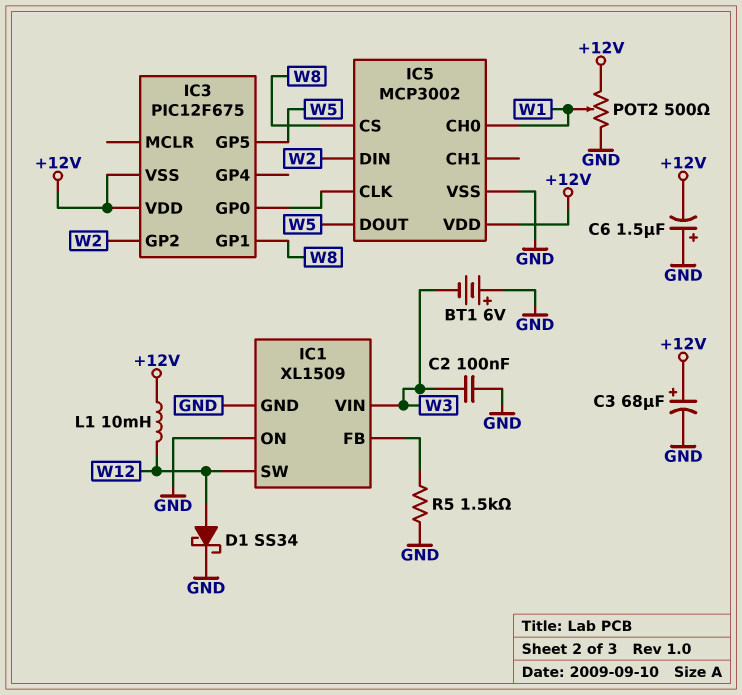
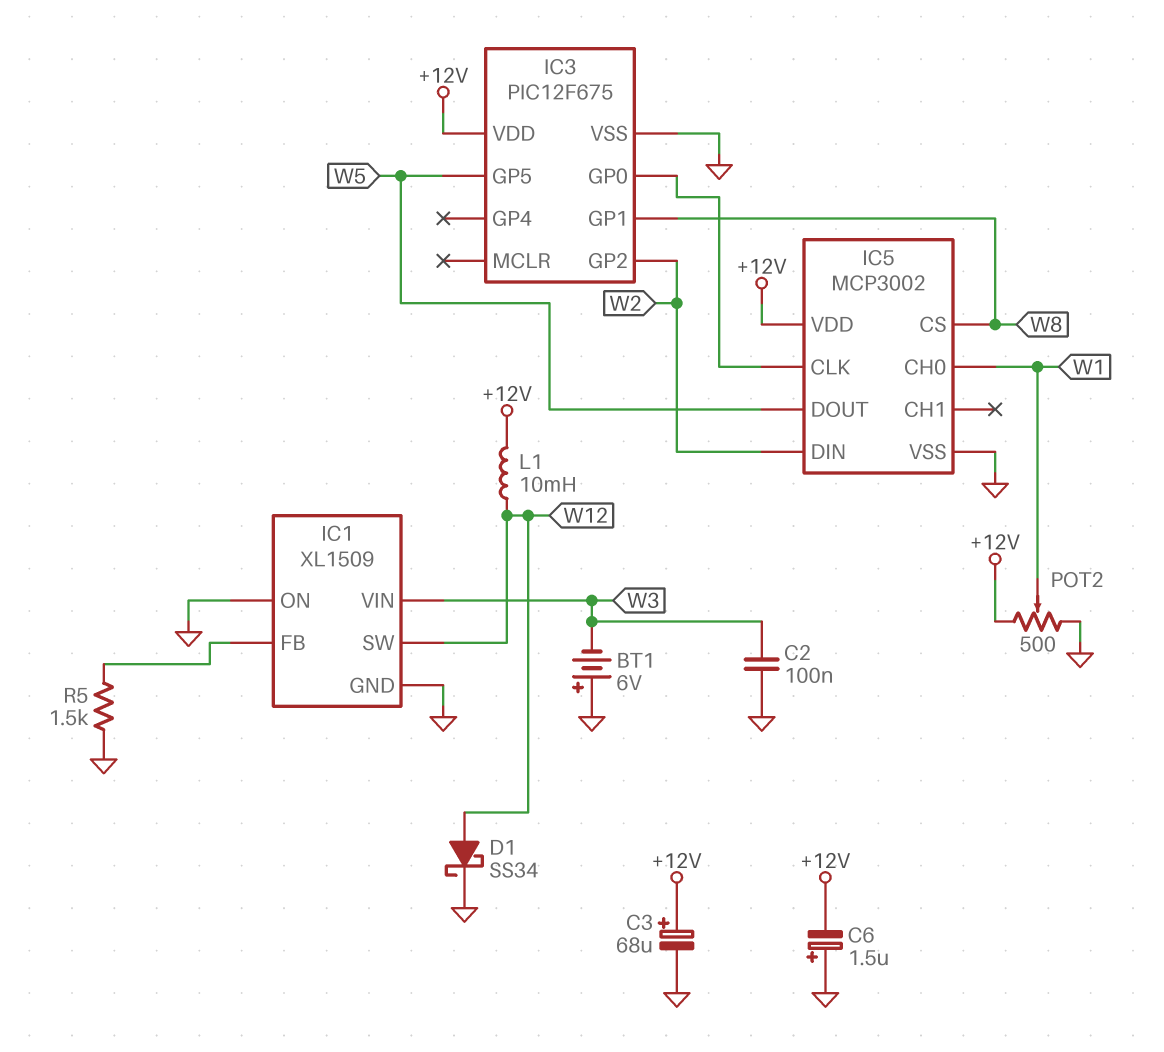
IC3 pin VSS: +12V -> GND

